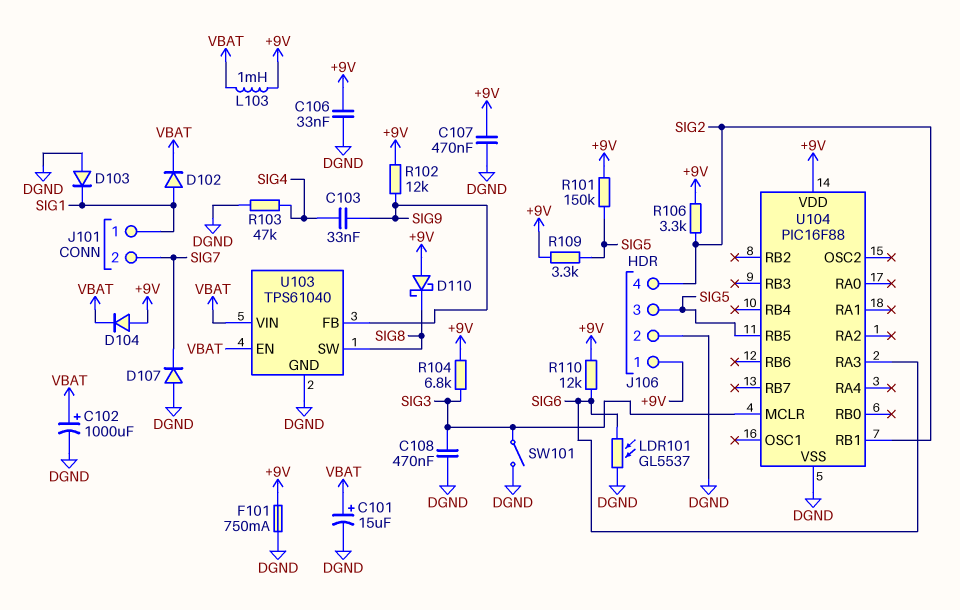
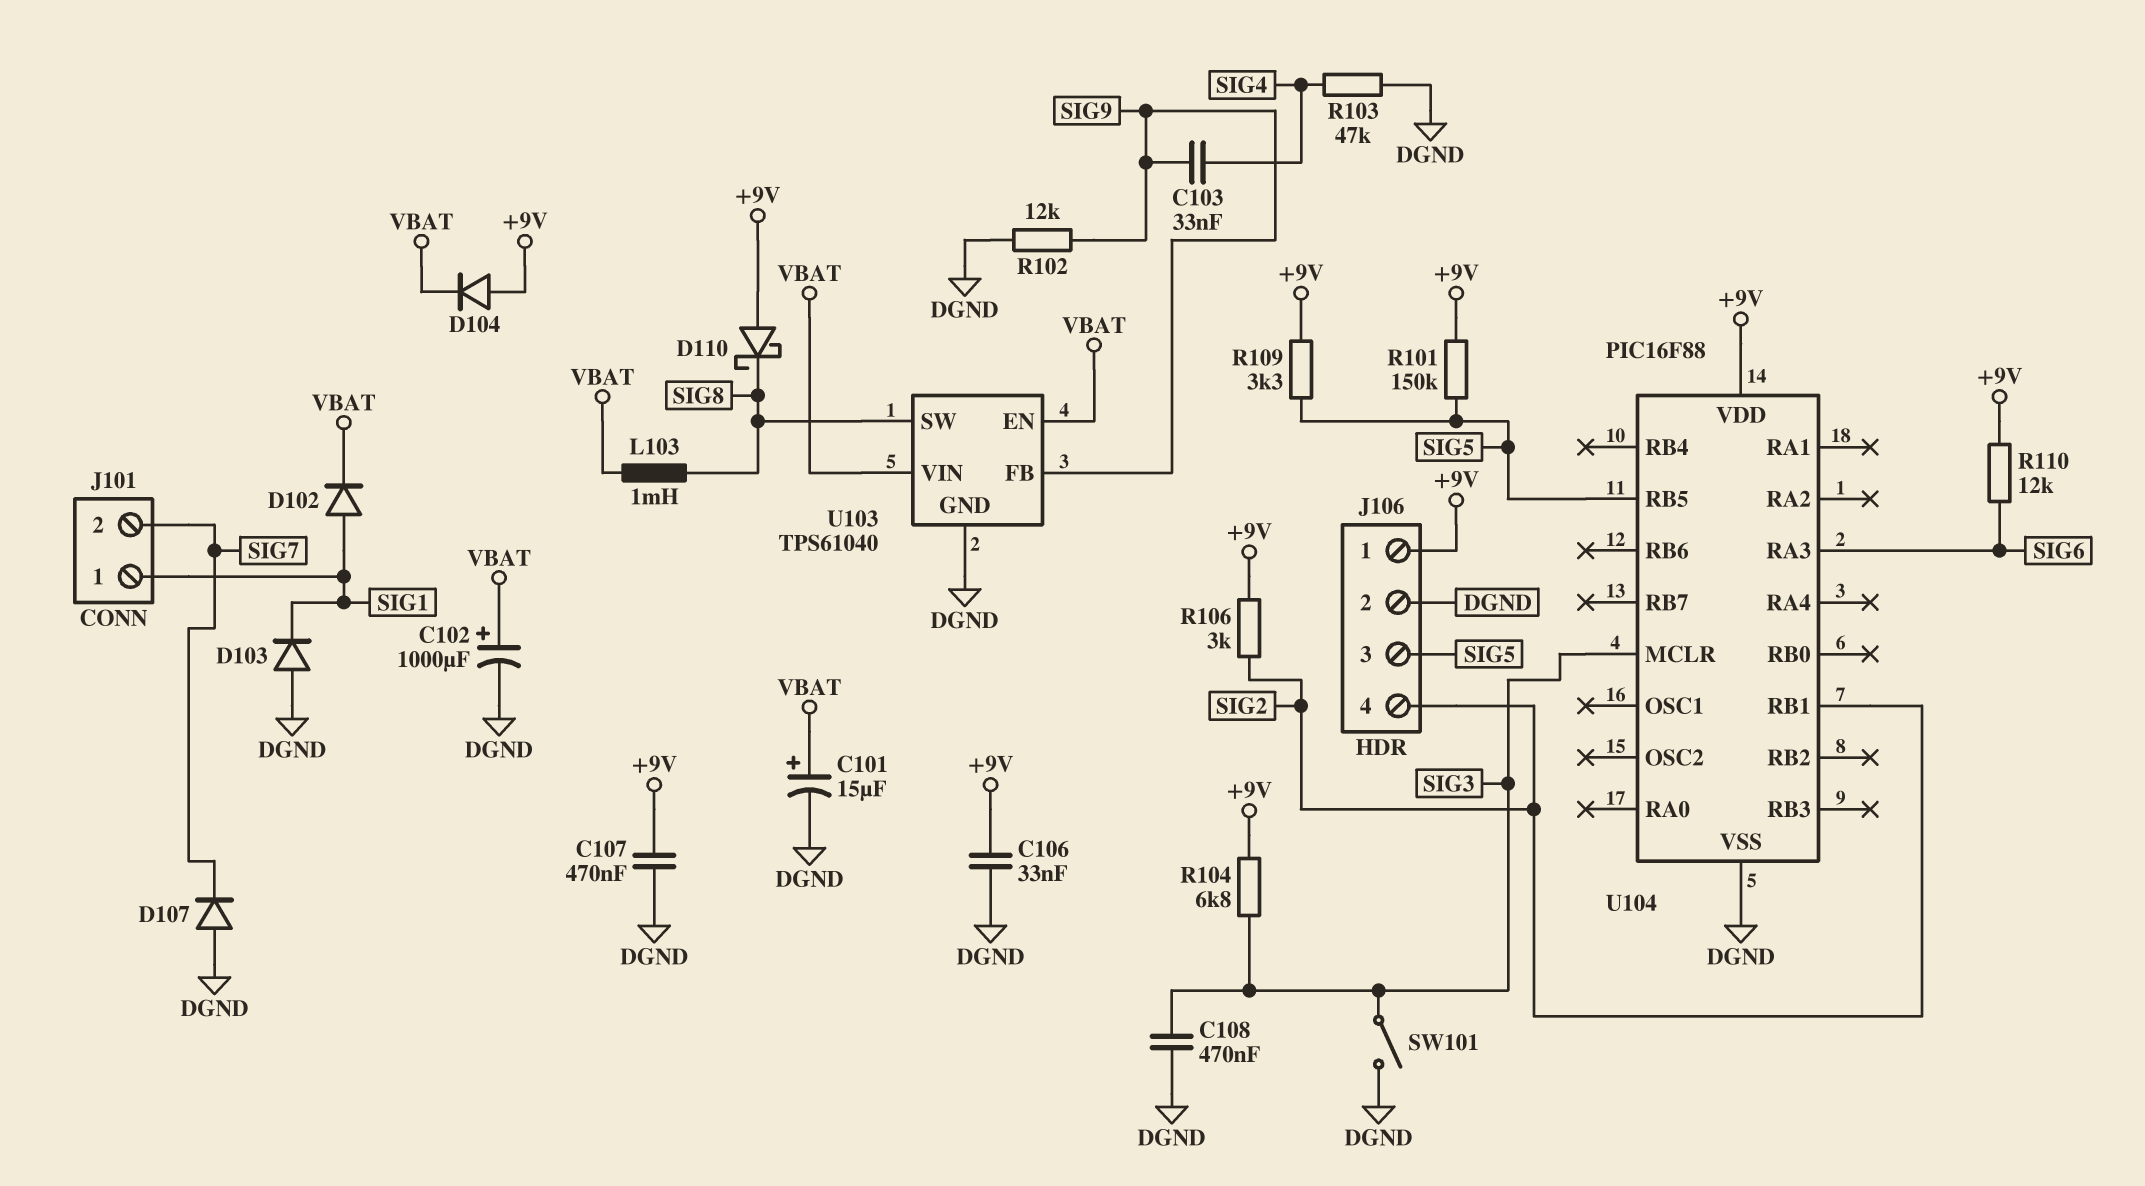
F101: 750mA (+9V, DGND) -> none
L103: 1mH (+9V, VBAT) -> 1mH (SIG8, VBAT)
LDR101: GL5537 (DGND, SIG6) -> none
R102: 12k (+9V, SIG9) -> 12k (DGND, SIG9)
R106: 3.3k (+9V, SIG2) -> 3k (+9V, SIG2)

